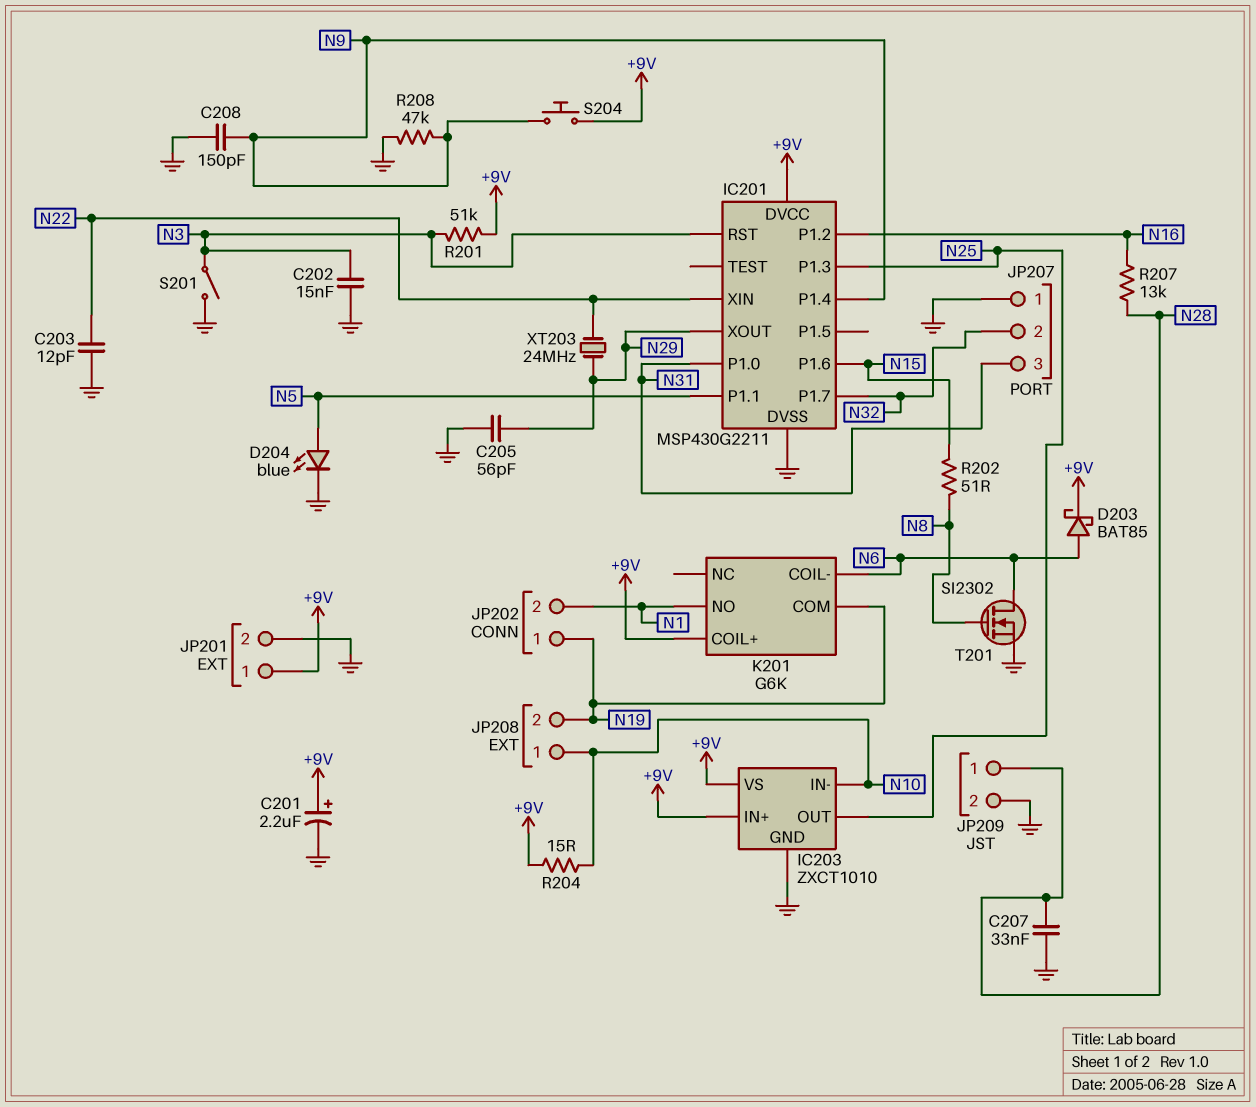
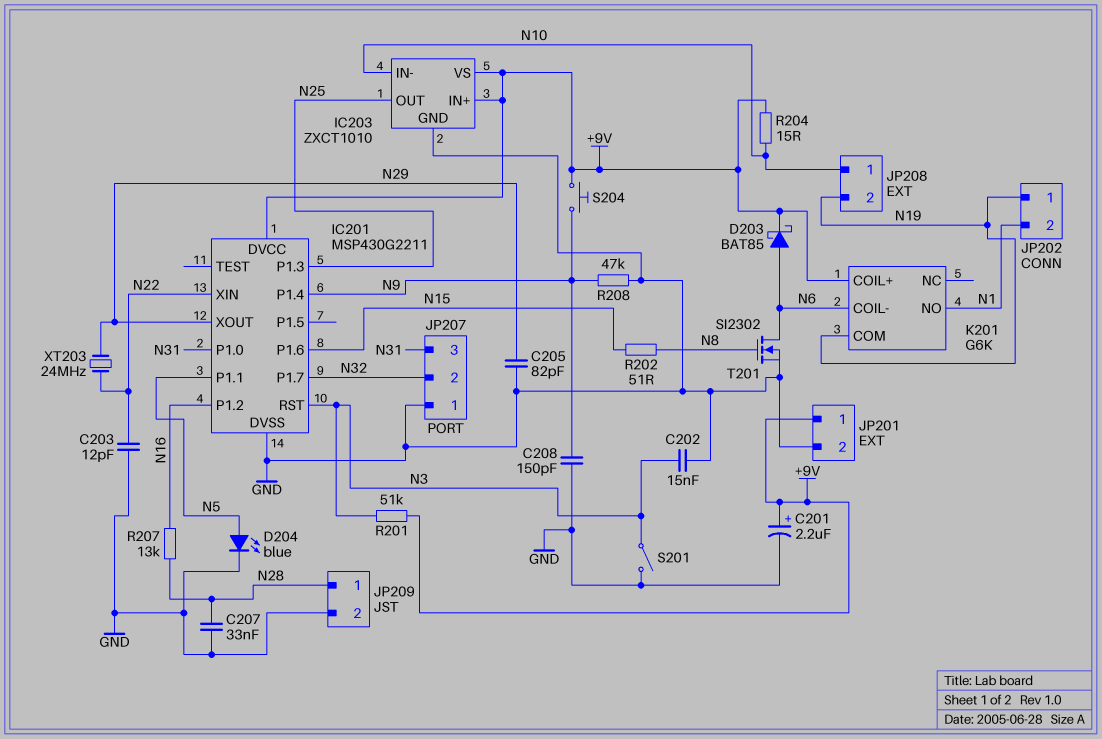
C205: 56pF (GND, N29) -> 82pF (GND, N29)

